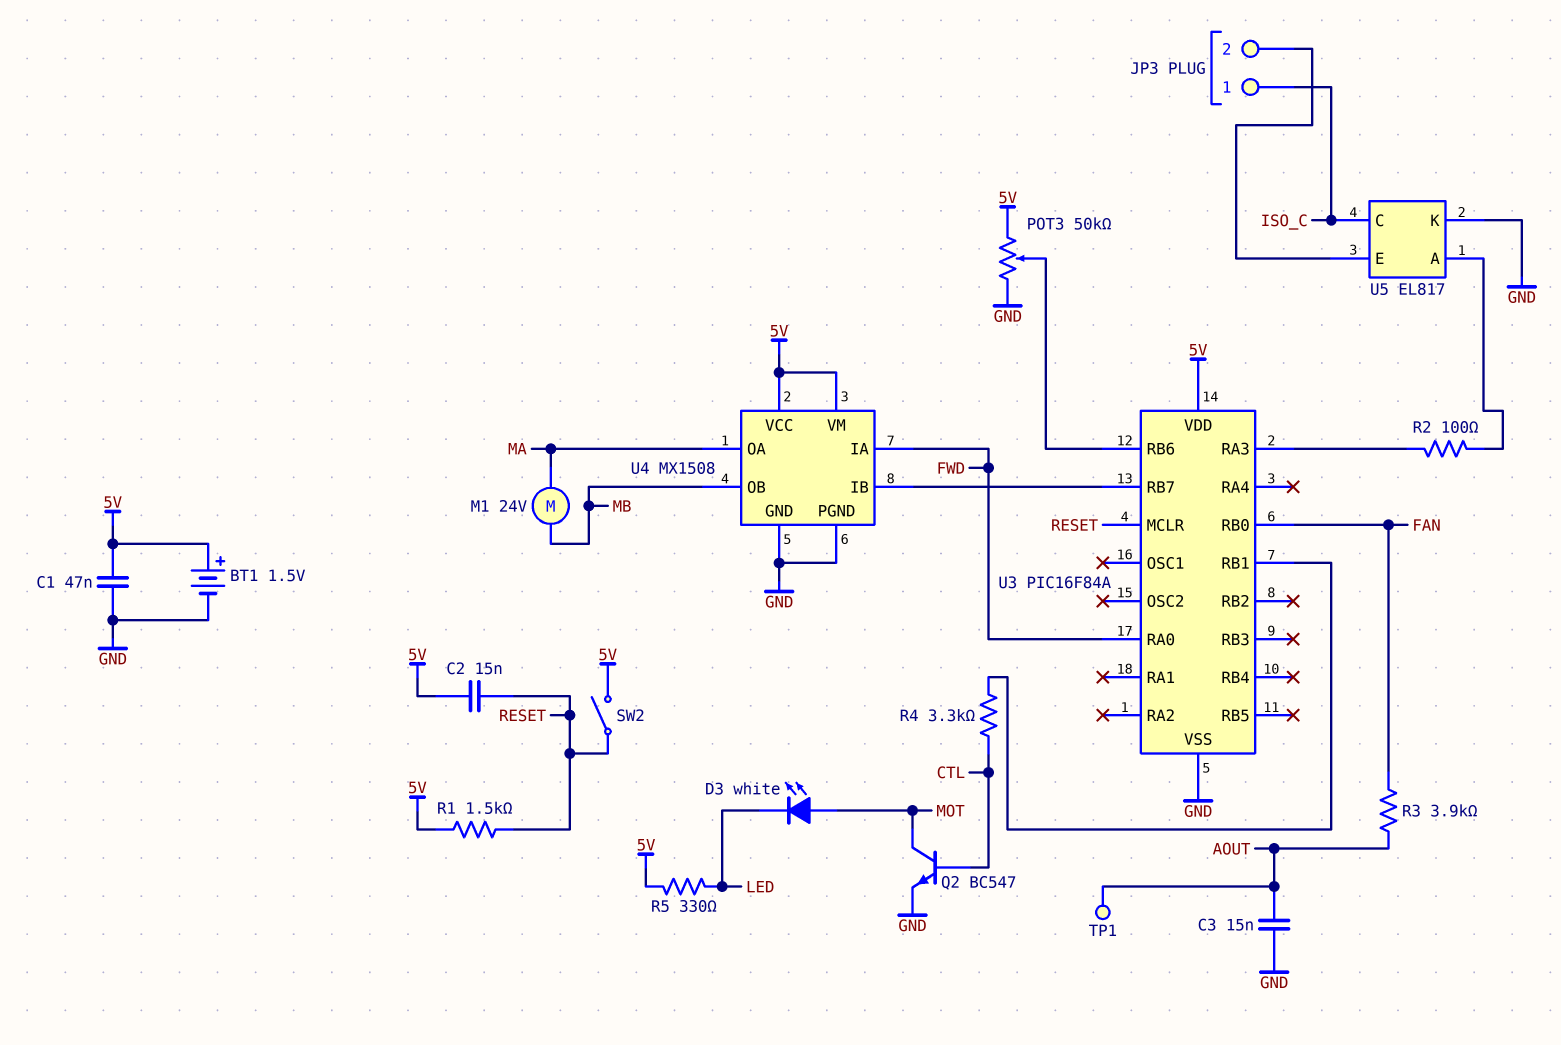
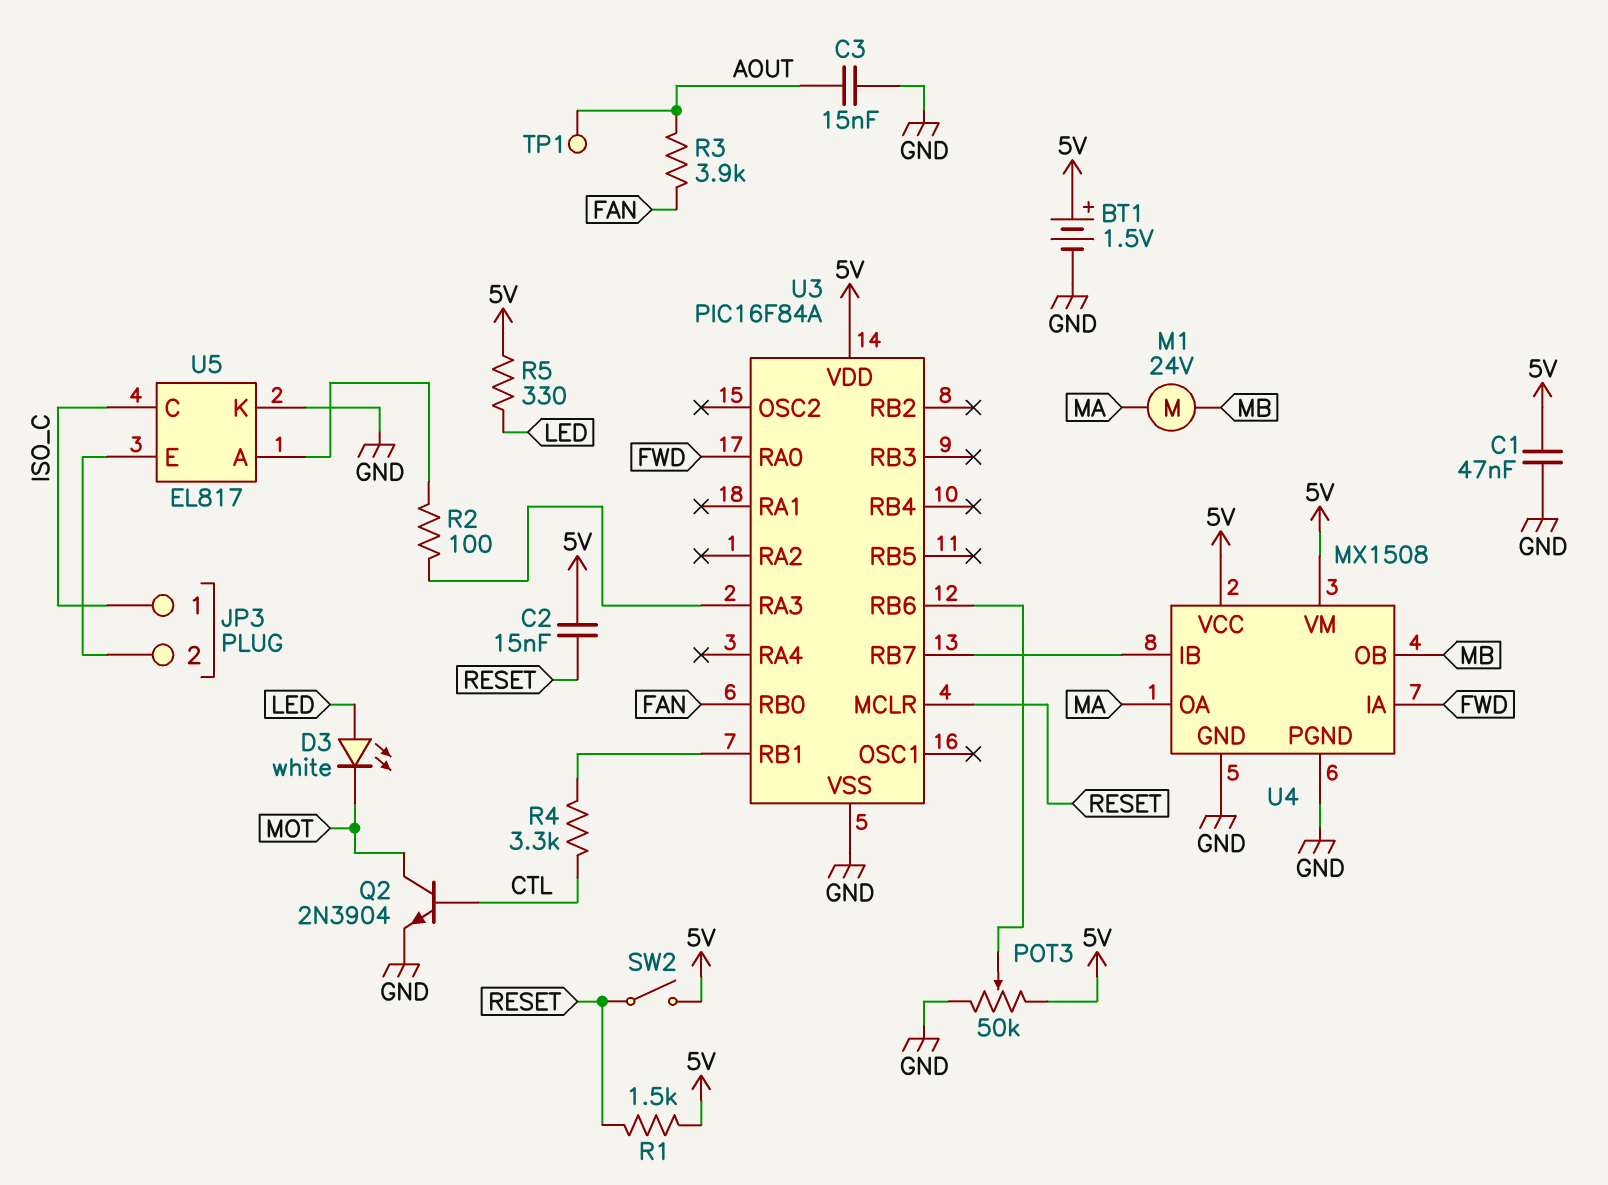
D3: LED white (A MOT, K LED) -> LED white (A LED, K MOT)
Q2: NPN BC547 (B CTL, C MOT, E GND) -> NPN 2N3904 (B CTL, C MOT, E GND)

